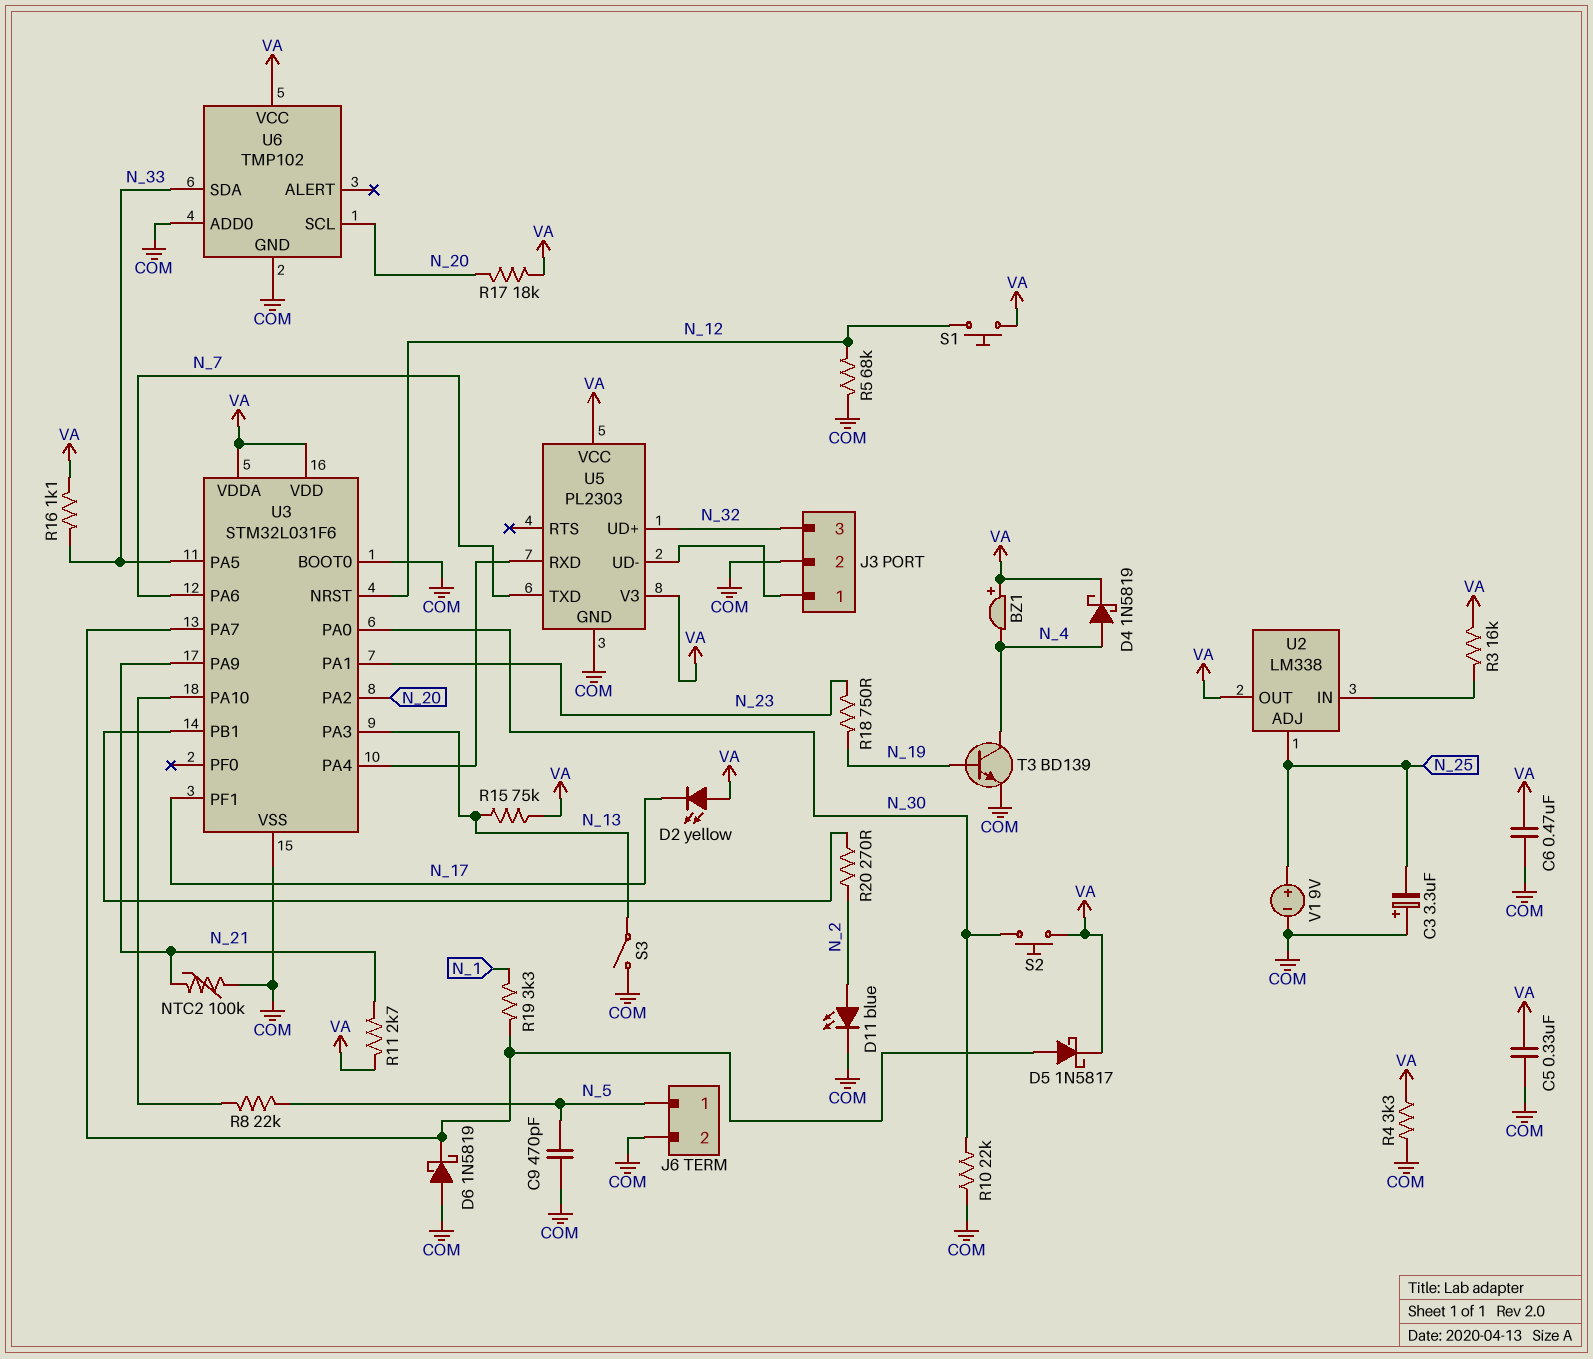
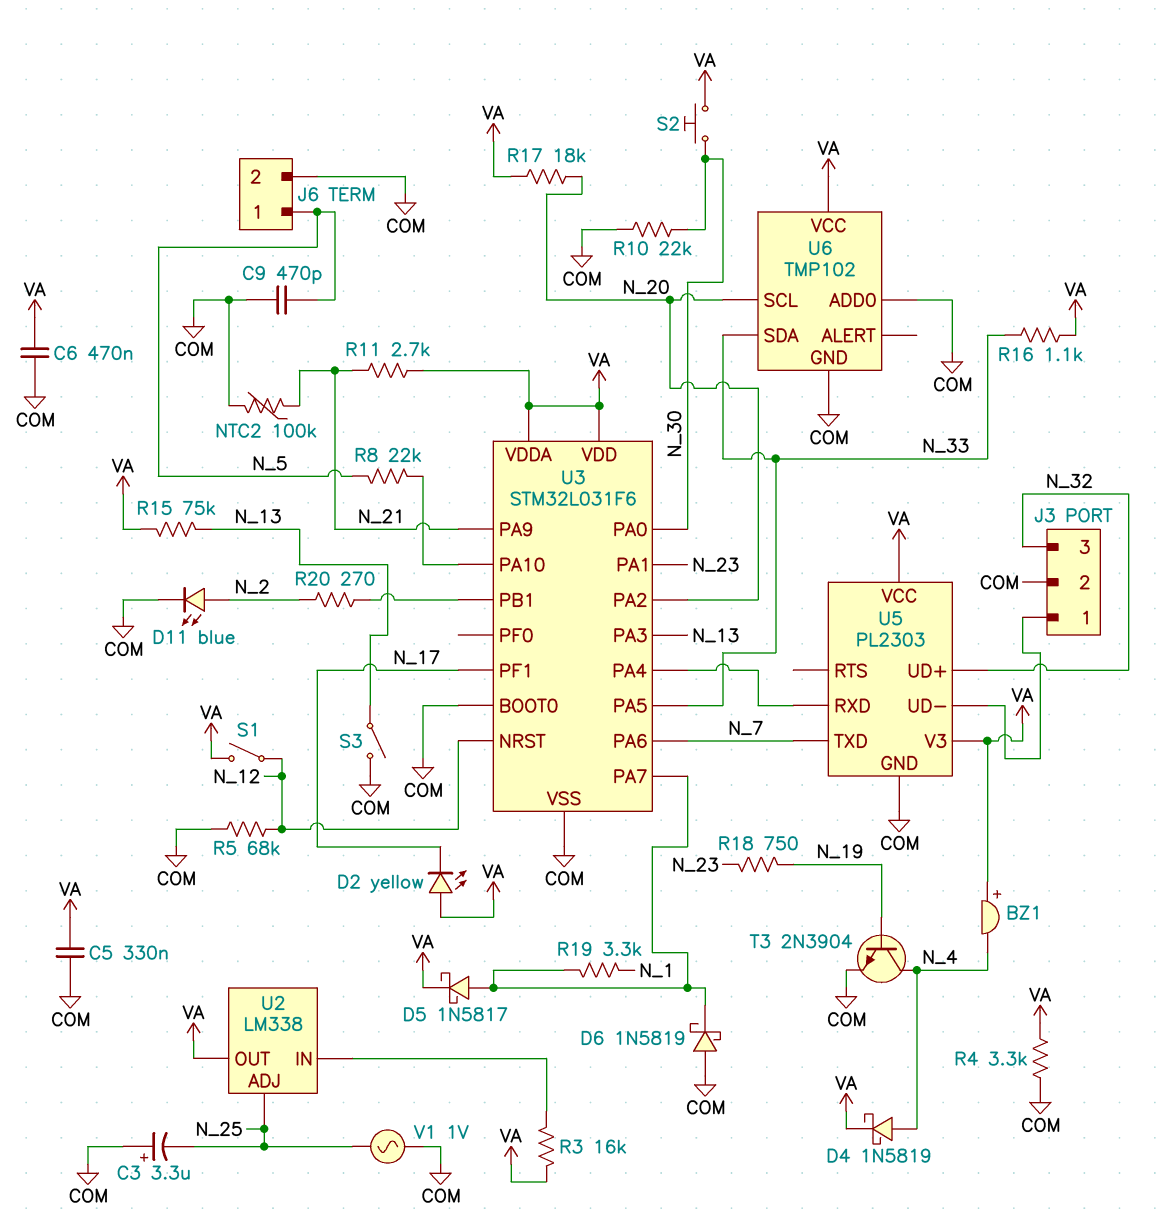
S1: button (N_12, VA) -> switch (N_12, VA)
T3: NPN BD139 (B N_19, C N_4, E COM) -> NPN 2N3904 (B N_19, C N_4, E COM)
V1: 9V (plus N_25, minus COM) -> AC 1V (COM, N_25)

